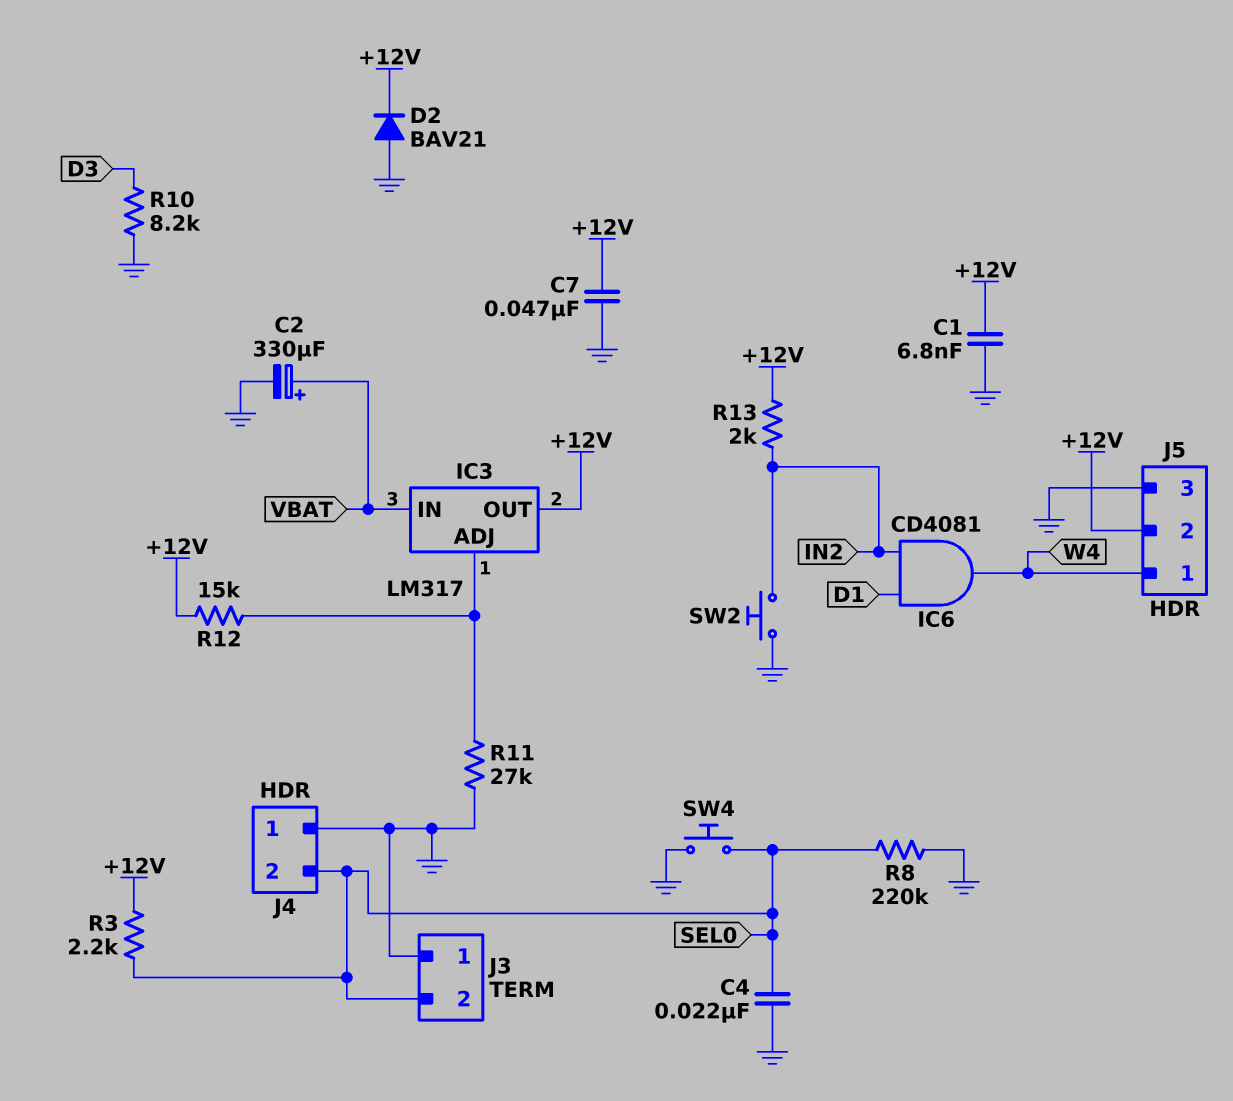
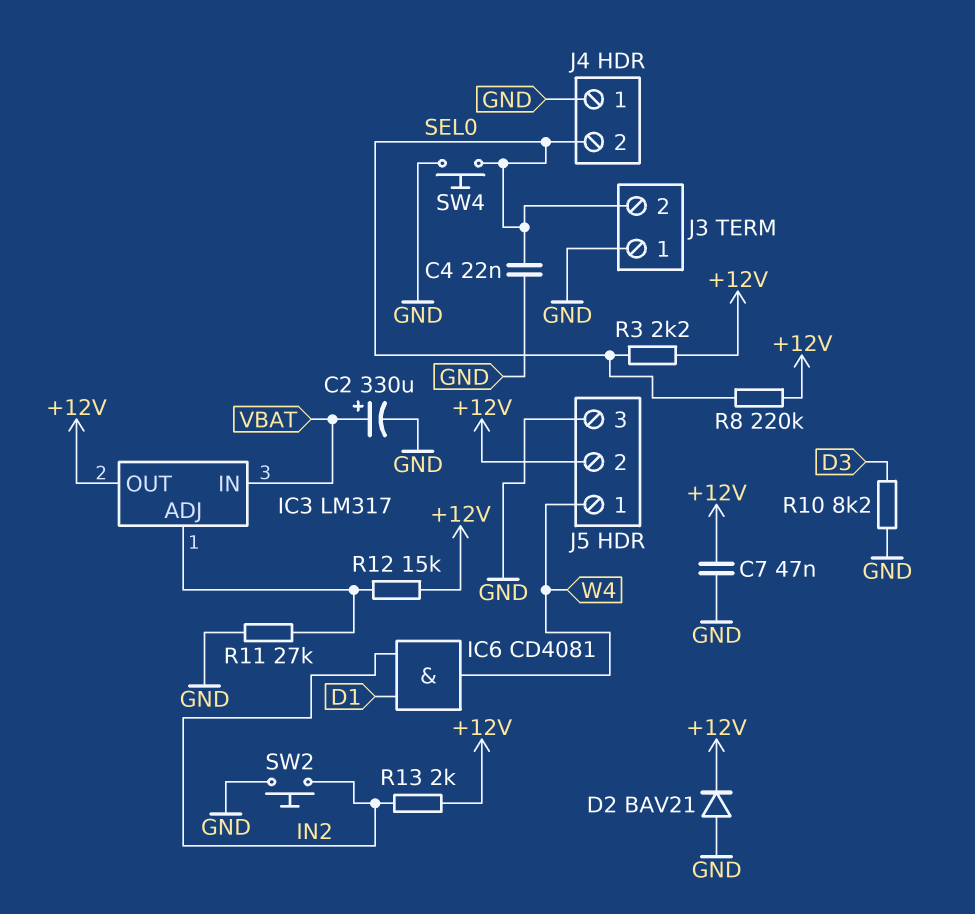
C1: 6.8nF (+12V, GND) -> none
R8: 220k (GND, SEL0) -> 220k (+12V, SEL0)

